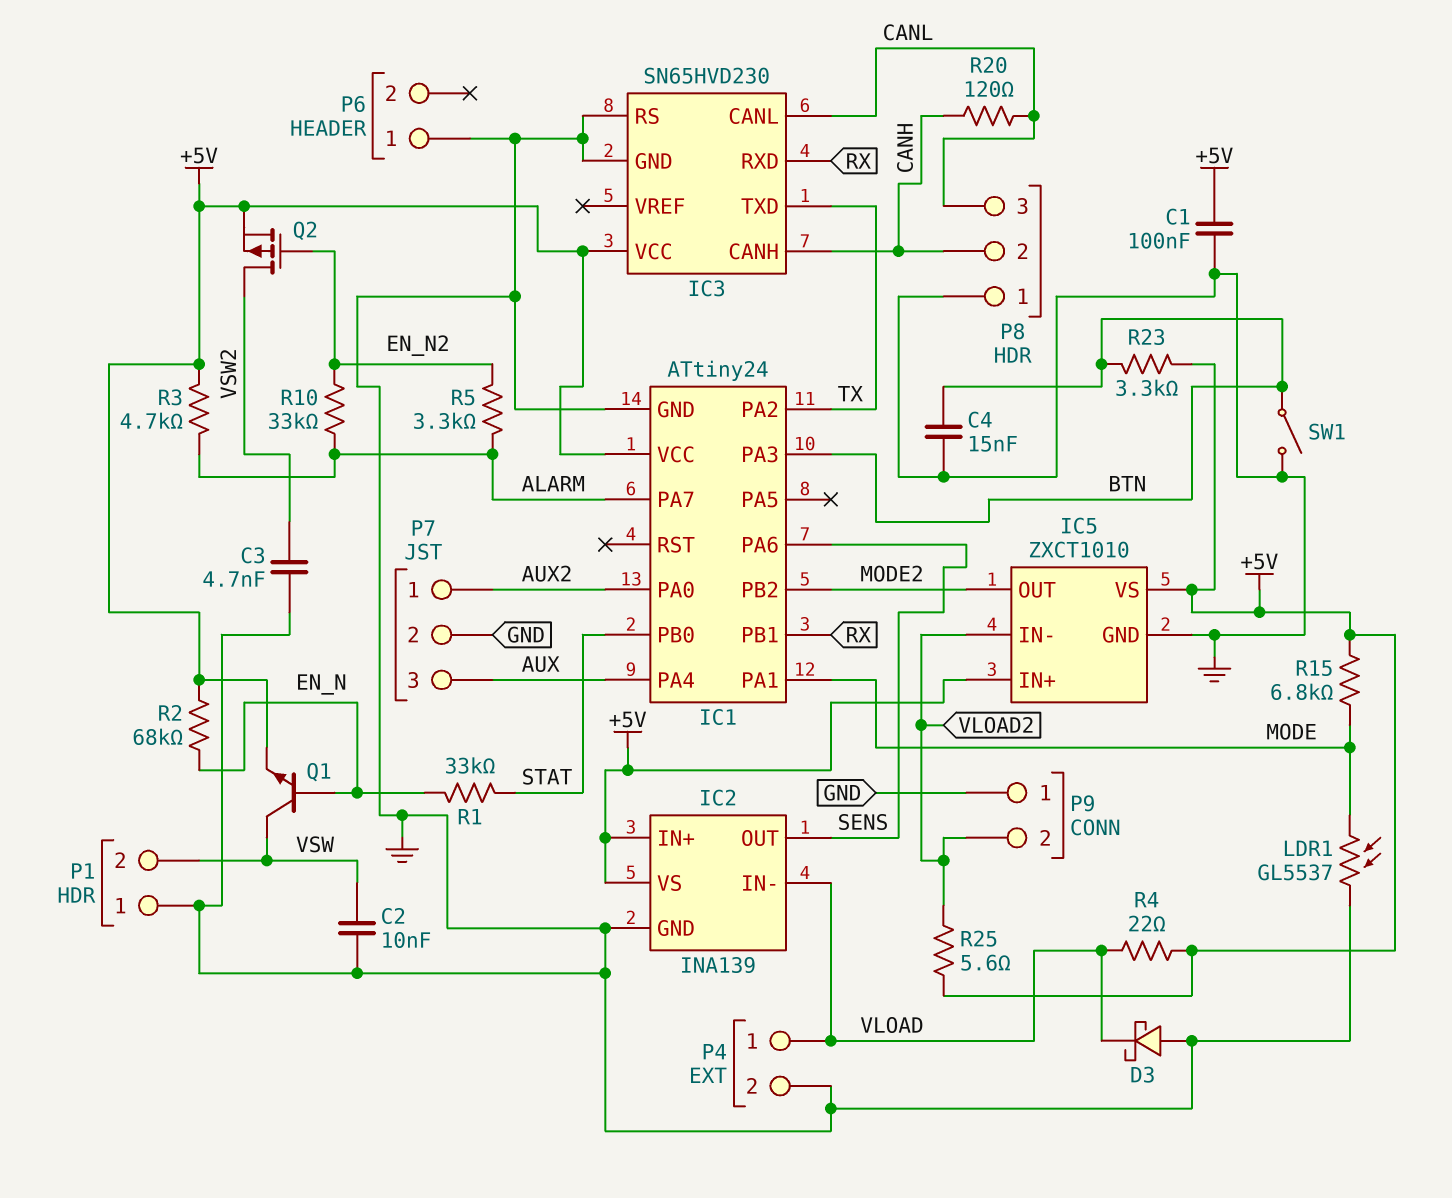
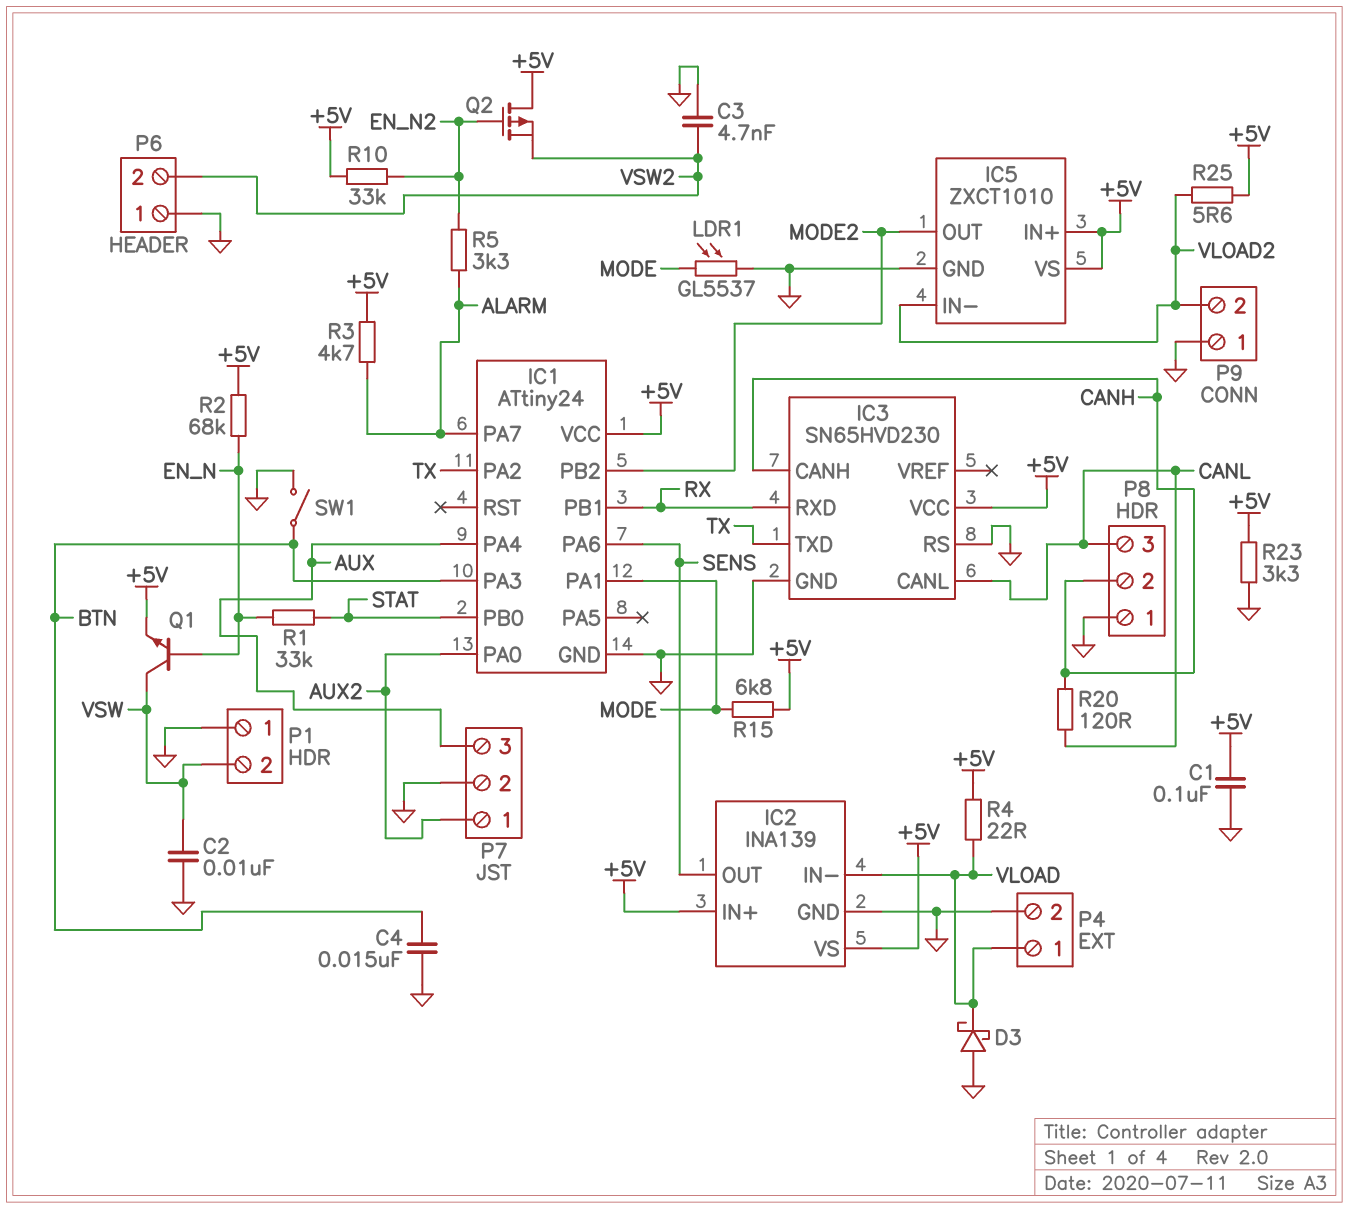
P6 pin 2: none -> VSW2
Q2: PMOS (G EN_N2, D VSW2, S +5V) -> PMOS (G EN_N2, D +5V, S VSW2)
R10: 33k (ALARM, EN_N2) -> 33k (+5V, EN_N2)
R23: 3.3k (+5V, BTN) -> 3.3k (+5V, GND)

